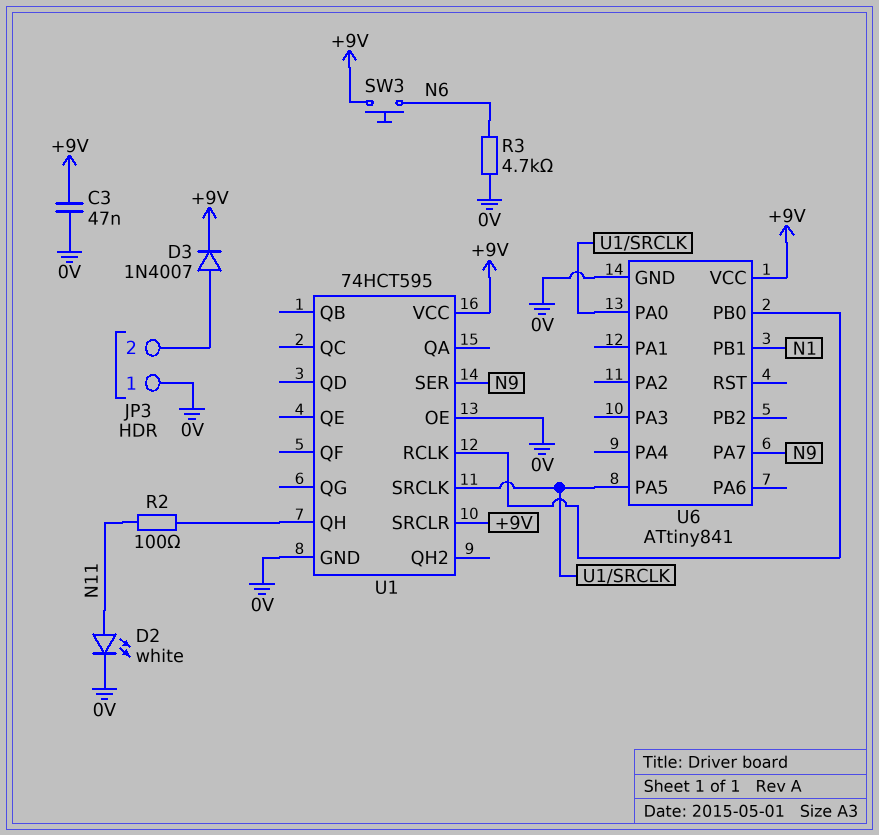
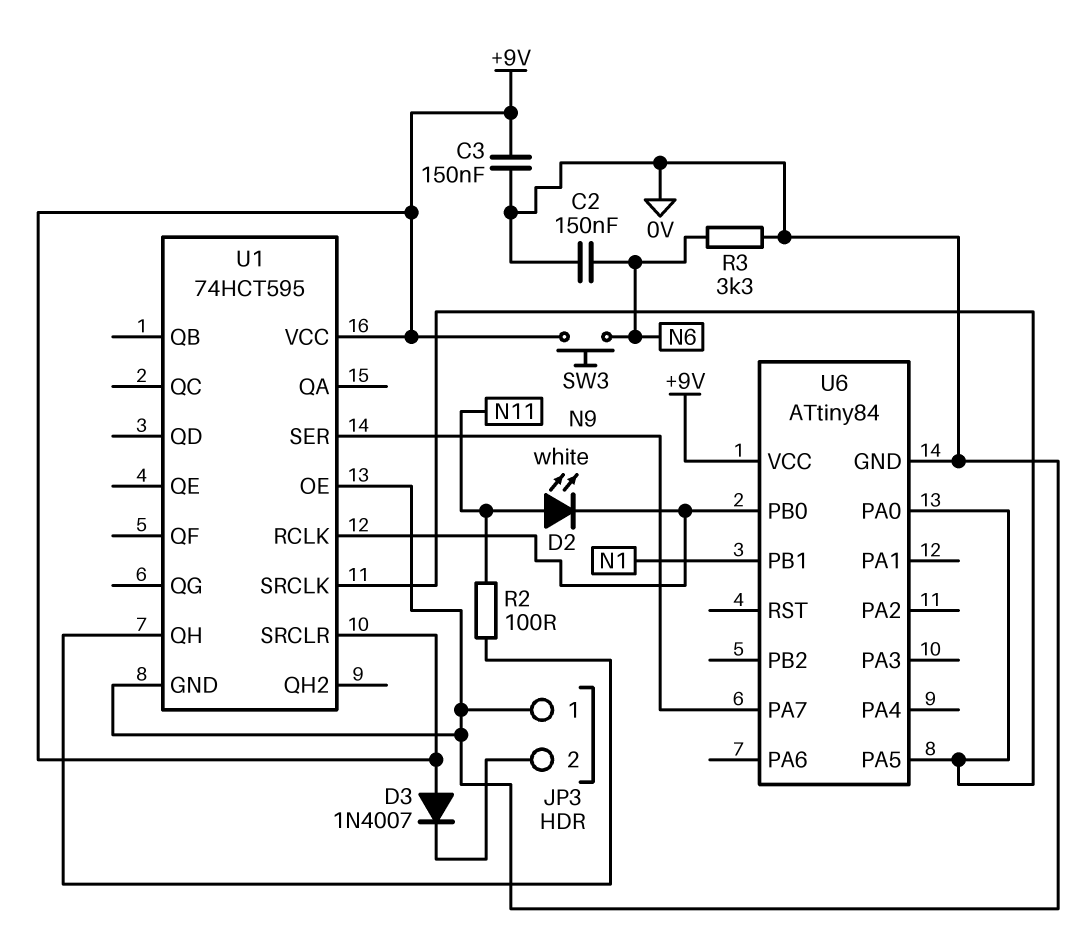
C2: none -> 150nF (0V, N6)
C3: 47nF (+9V, 0V) -> 150nF (+9V, 0V)
D2: LED white (A N11, K 0V) -> LED white (A N11, K U1/RCLK)
D3: diode 1N4007 (A JP3/2, K +9V) -> diode 1N4007 (A +9V, K JP3/2)
R3: 4.7k (0V, N6) -> 3.3k (0V, N6)
U6: ATtiny841 -> ATtiny84

